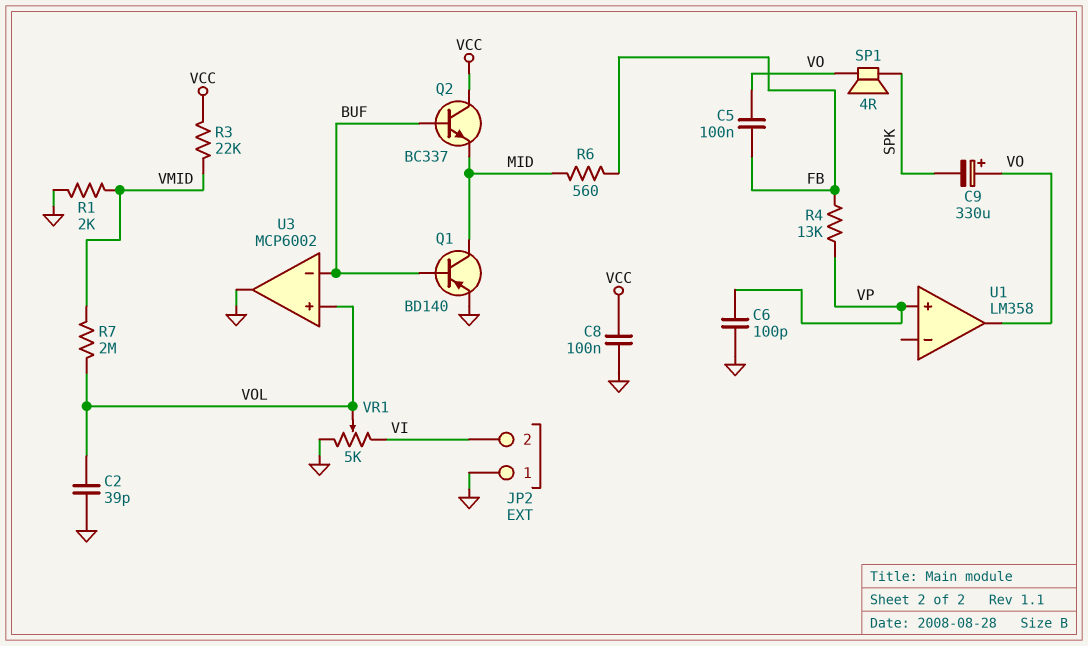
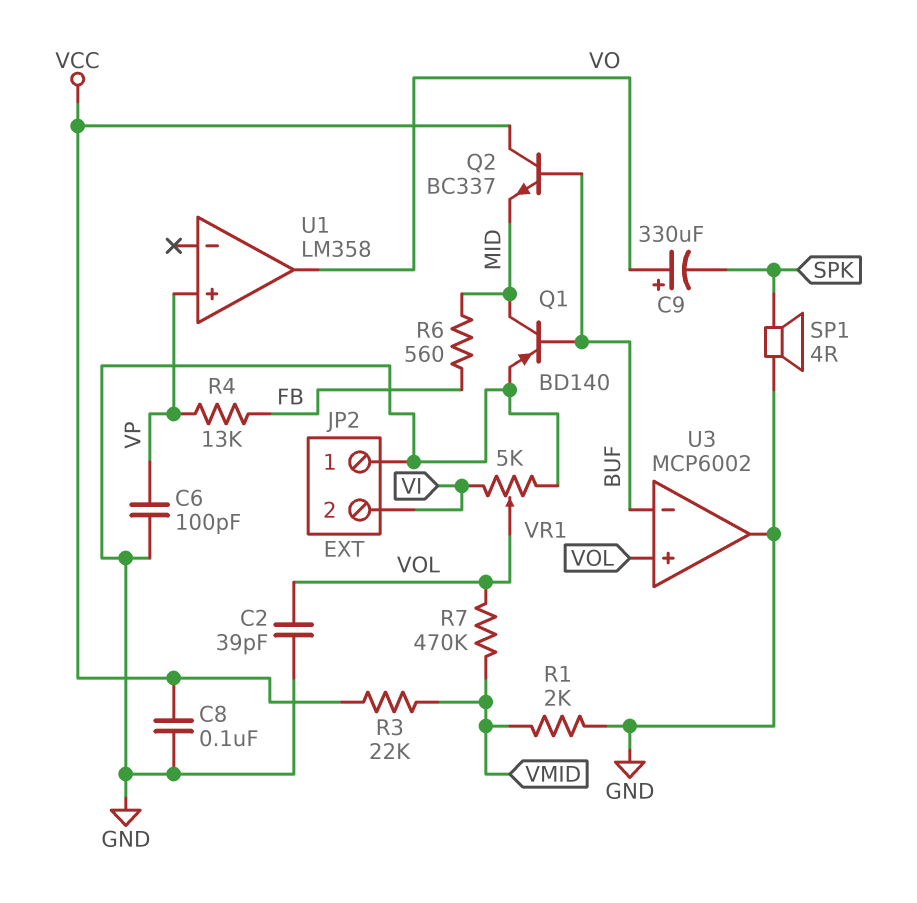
C5: 100nF (FB, VO) -> none
R7: 2M (VMID, VOL) -> 470k (VMID, VOL)
SP1: speaker 4R (SPK, VO) -> speaker 4R (GND, SPK)

